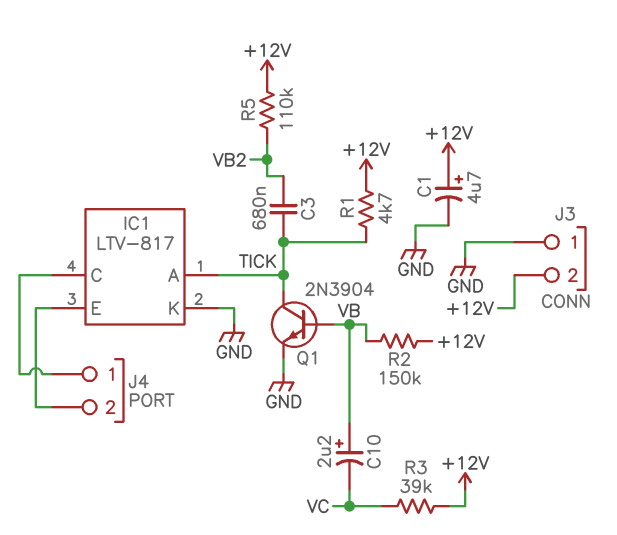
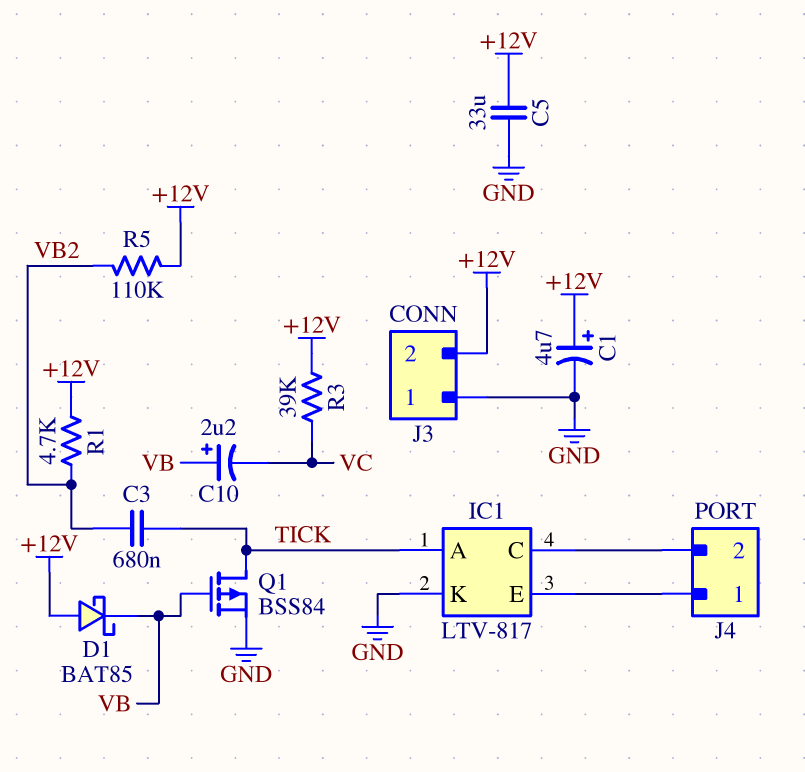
C5: none -> 33uF (+12V, GND)
D1: none -> schottky BAT85 (A +12V, K VB)
J4 pin 1: IC1/C -> IC1/E
J4 pin 2: IC1/E -> IC1/C
Q1: NPN 2N3904 (B VB, C TICK, E GND) -> PMOS BSS84 (G VB, D TICK, S GND)
R1: 4.7k (+12V, TICK) -> 4.7k (+12V, VB2)
R2: 150k (+12V, VB) -> none

